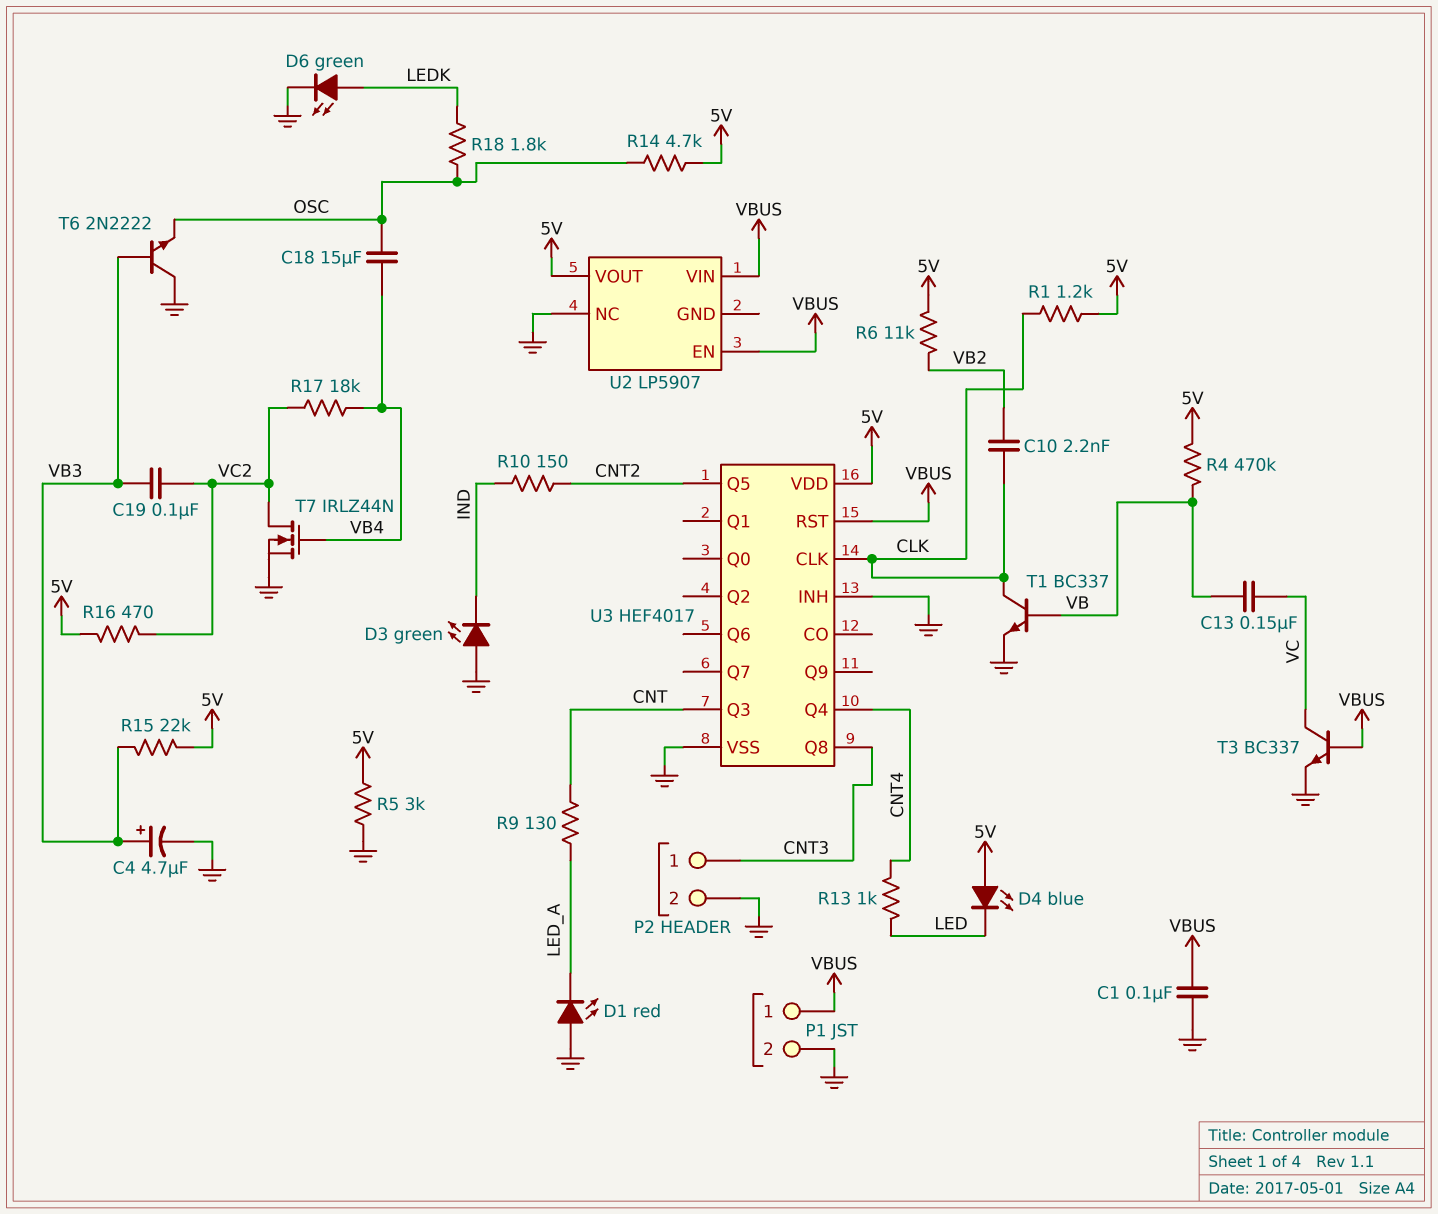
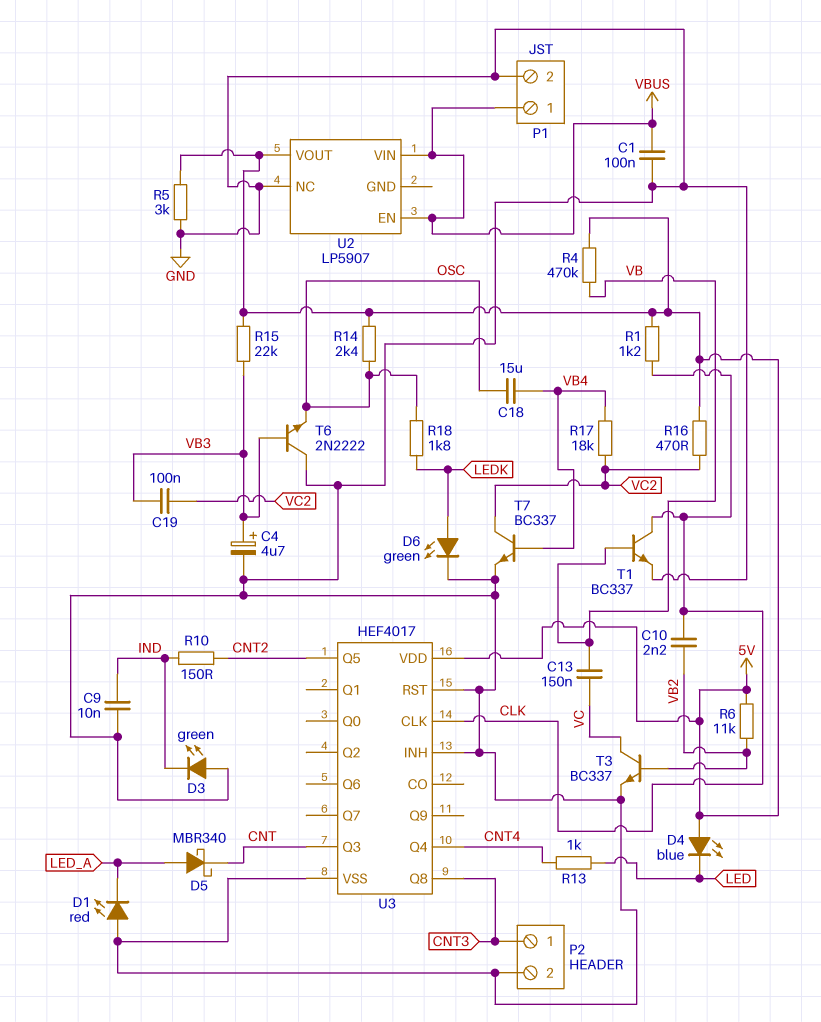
C9: none -> 10nF (GND, IND)
D5: none -> schottky MBR340 (A LED_A, K CNT)
R9: 130 (CNT, LED_A) -> none
R14: 4.7k (5V, OSC) -> 2.4k (5V, OSC)
T3: NPN BC337 (B VBUS, C VC, E GND) -> NPN BC337 (B VB2, C VC, E GND)
T7: NMOS IRLZ44N (G VB4, D VC2, S GND) -> NPN BC337 (B VB4, C VC2, E GND)
U3 pin RST: VBUS -> GND

